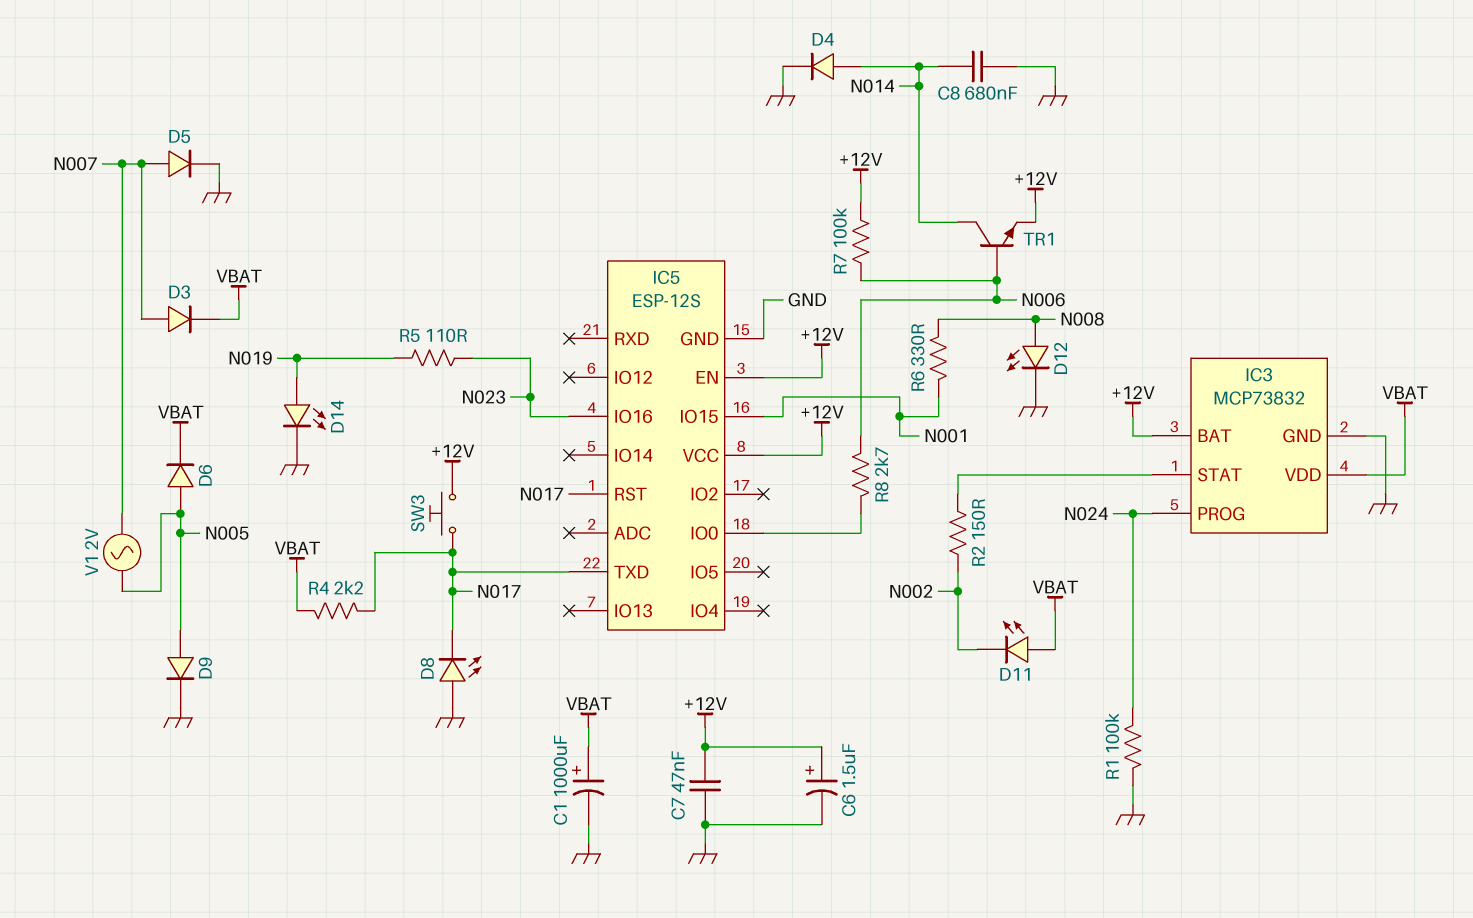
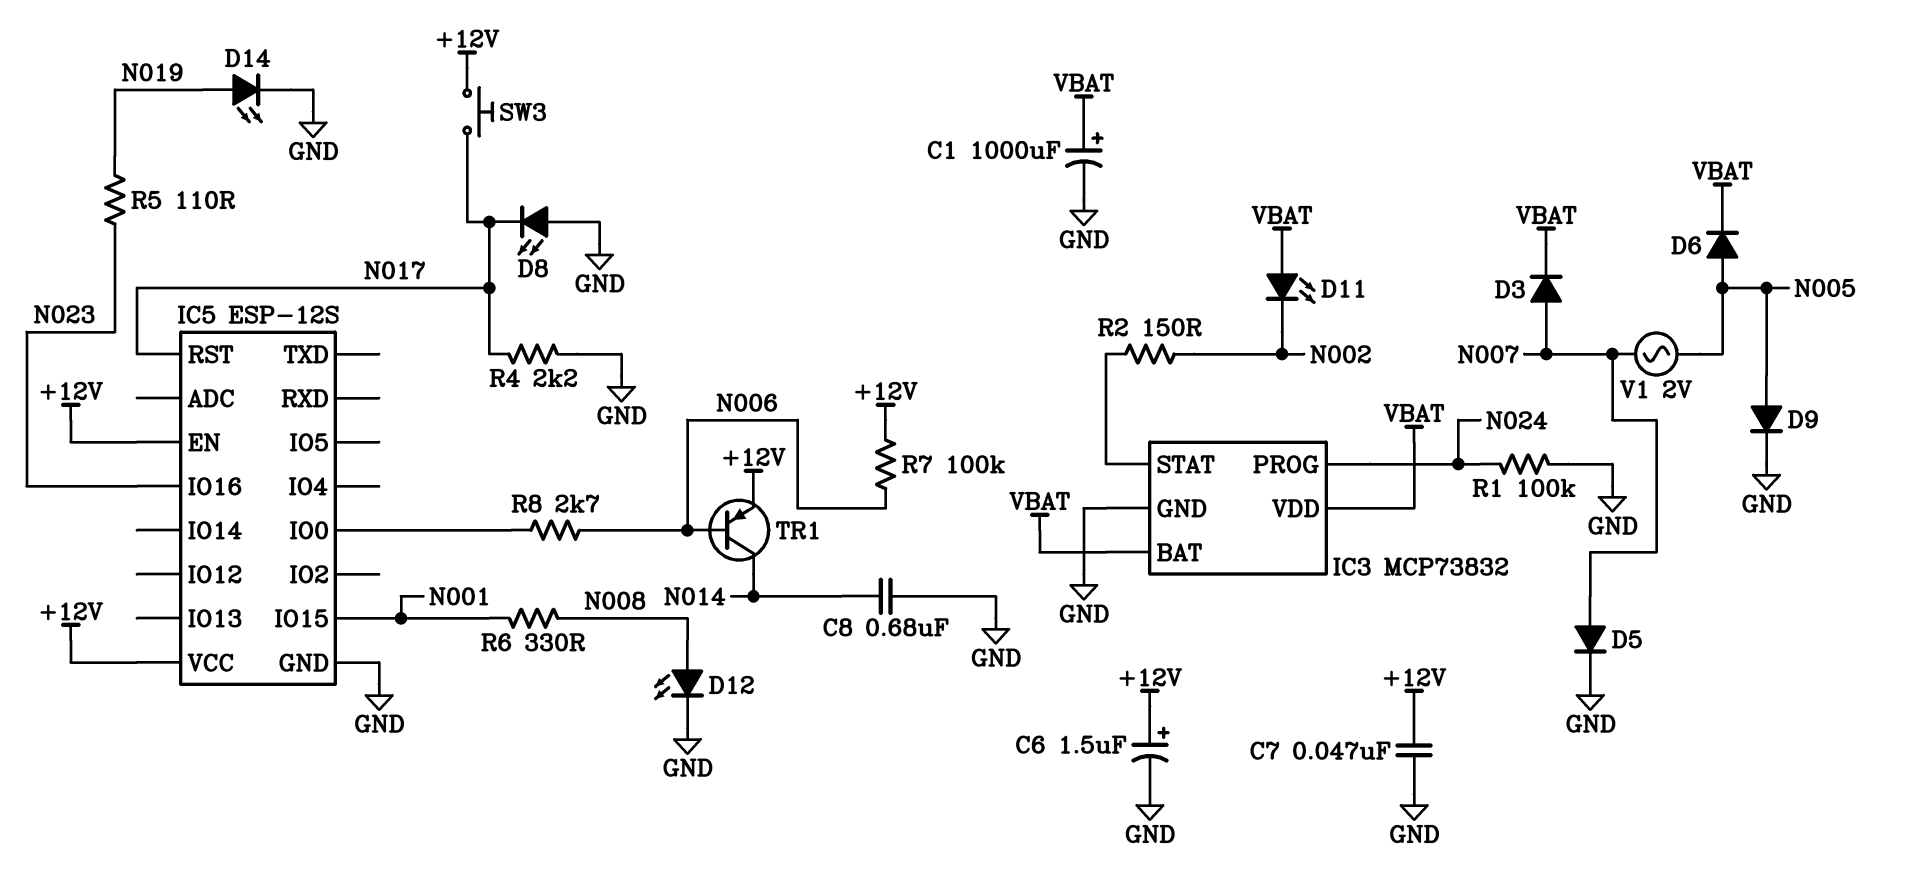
D4: diode (A N014, K GND) -> none
IC3 pin BAT: +12V -> VBAT
IC5 pin TXD: N017 -> none
R4: 2.2k (N017, VBAT) -> 2.2k (GND, N017)
TR1: NPN (B N006, C N014, E +12V) -> PNP (B N006, C N014, E +12V)

